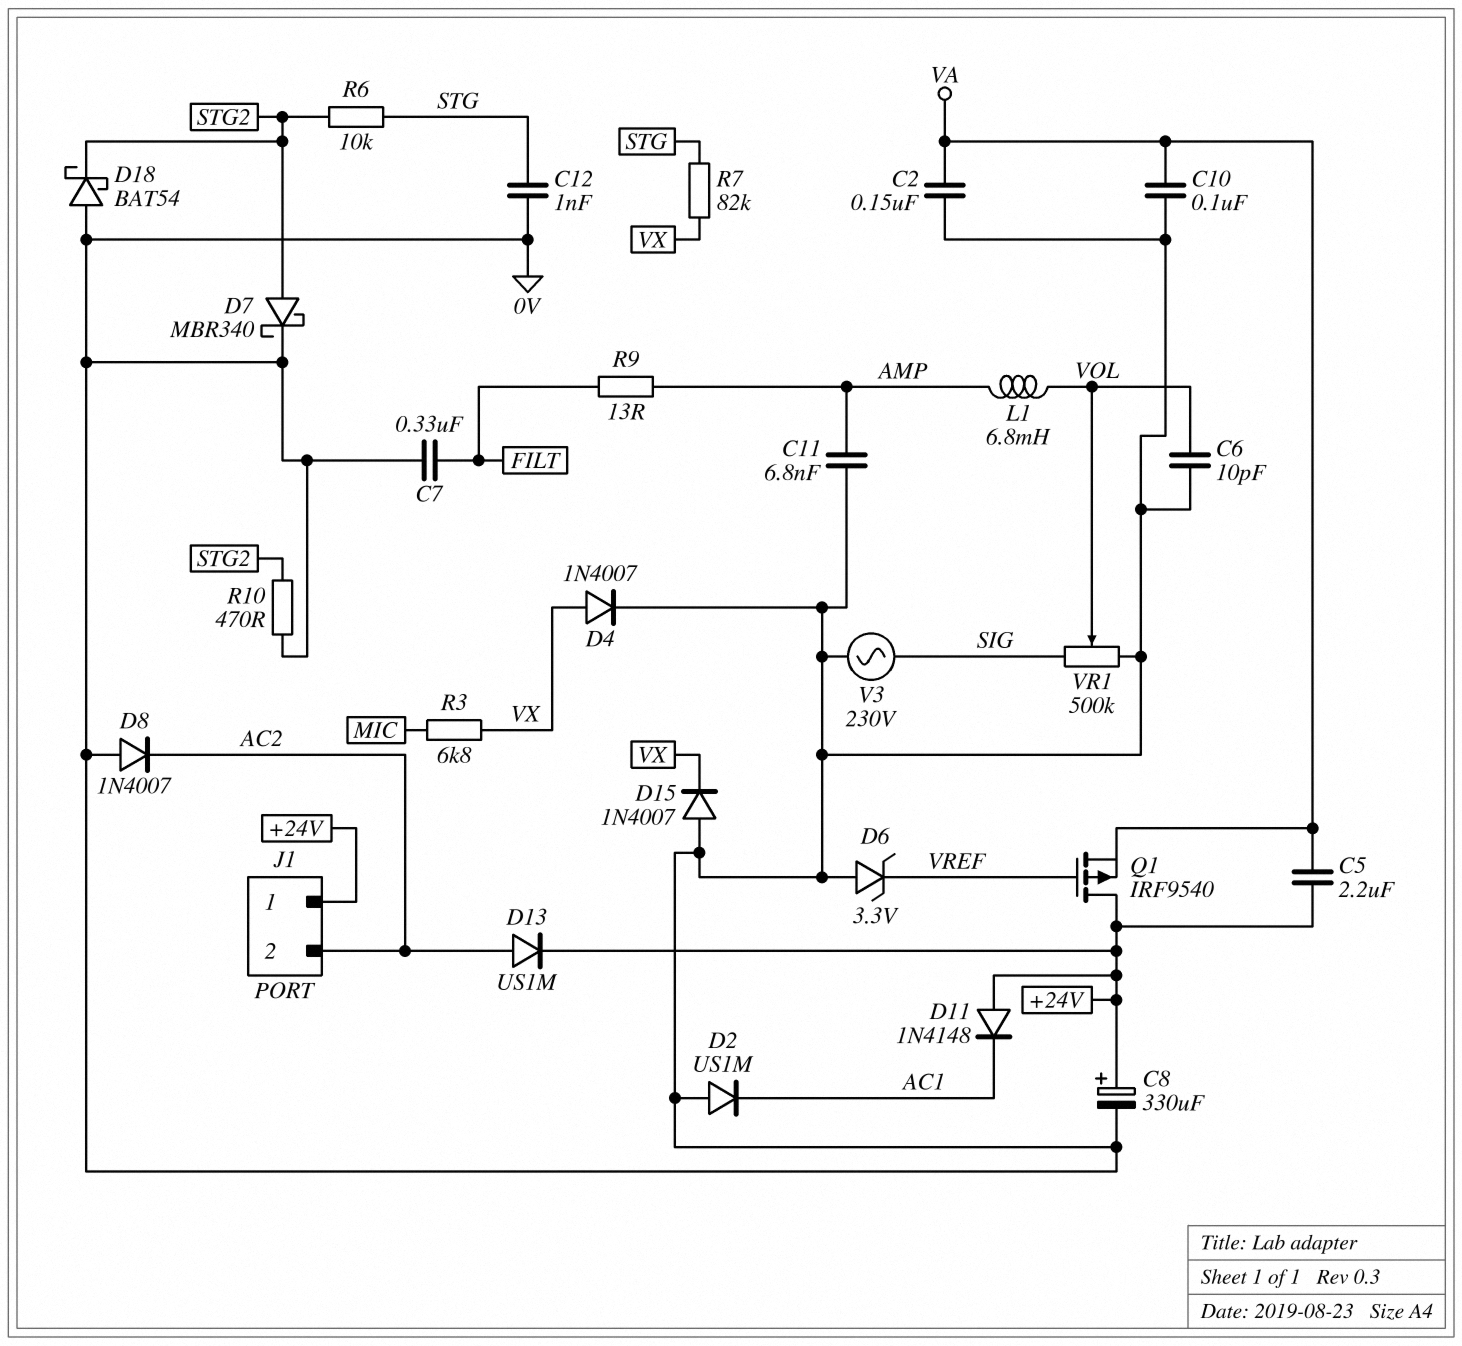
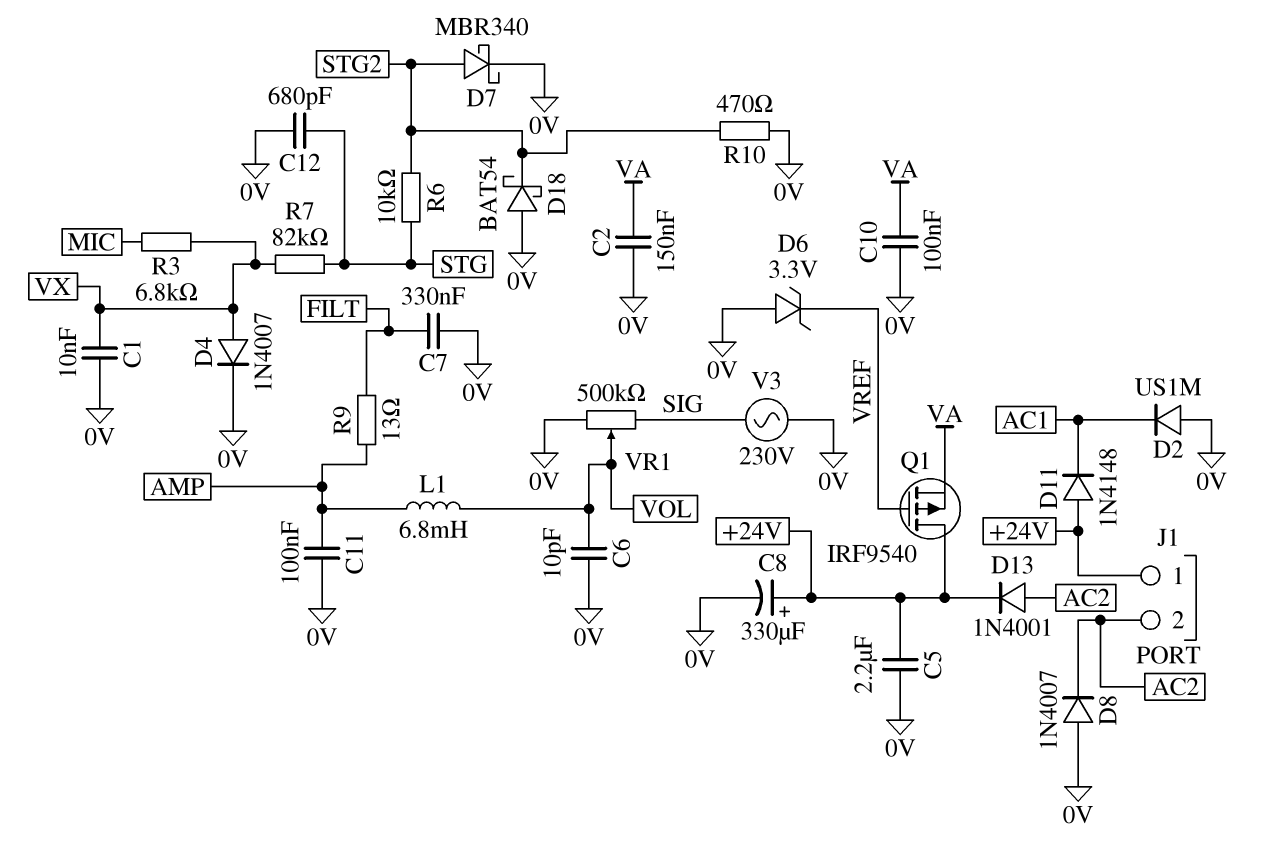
C1: none -> 10nF (0V, VX)
C5: 2.2uF (+24V, VA) -> 2.2uF (+24V, 0V)
C11: 6.8nF (0V, AMP) -> 100nF (0V, AMP)
C12: 1nF (0V, STG) -> 680pF (0V, STG)
D13: diode US1M (A AC2, K +24V) -> diode 1N4001 (A AC2, K +24V)
D15: diode 1N4007 (A 0V, K VX) -> none

